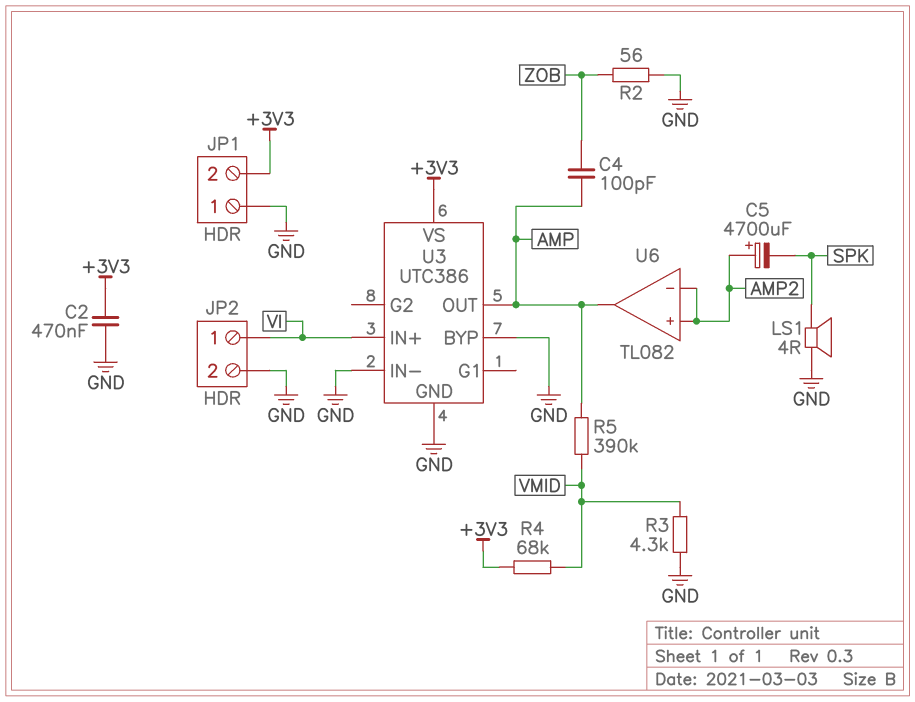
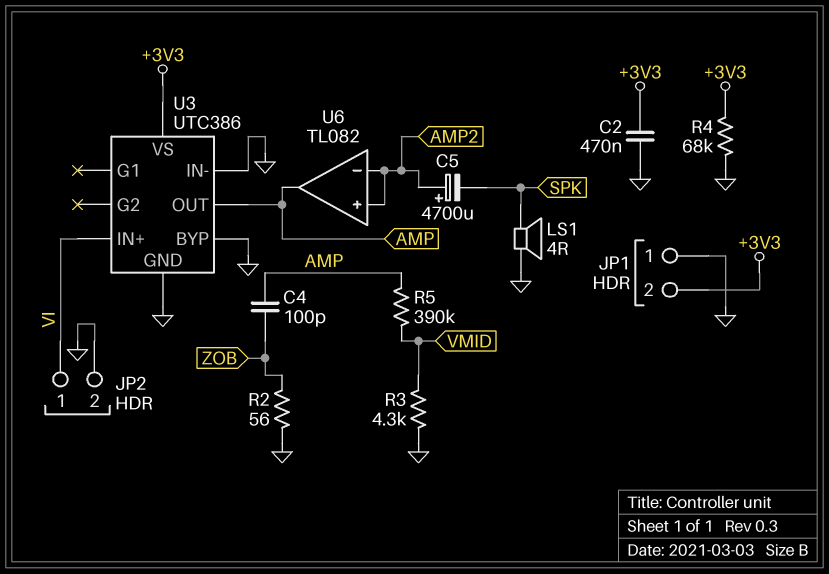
R4: 68k (+3V3, VMID) -> 68k (+3V3, GND)

